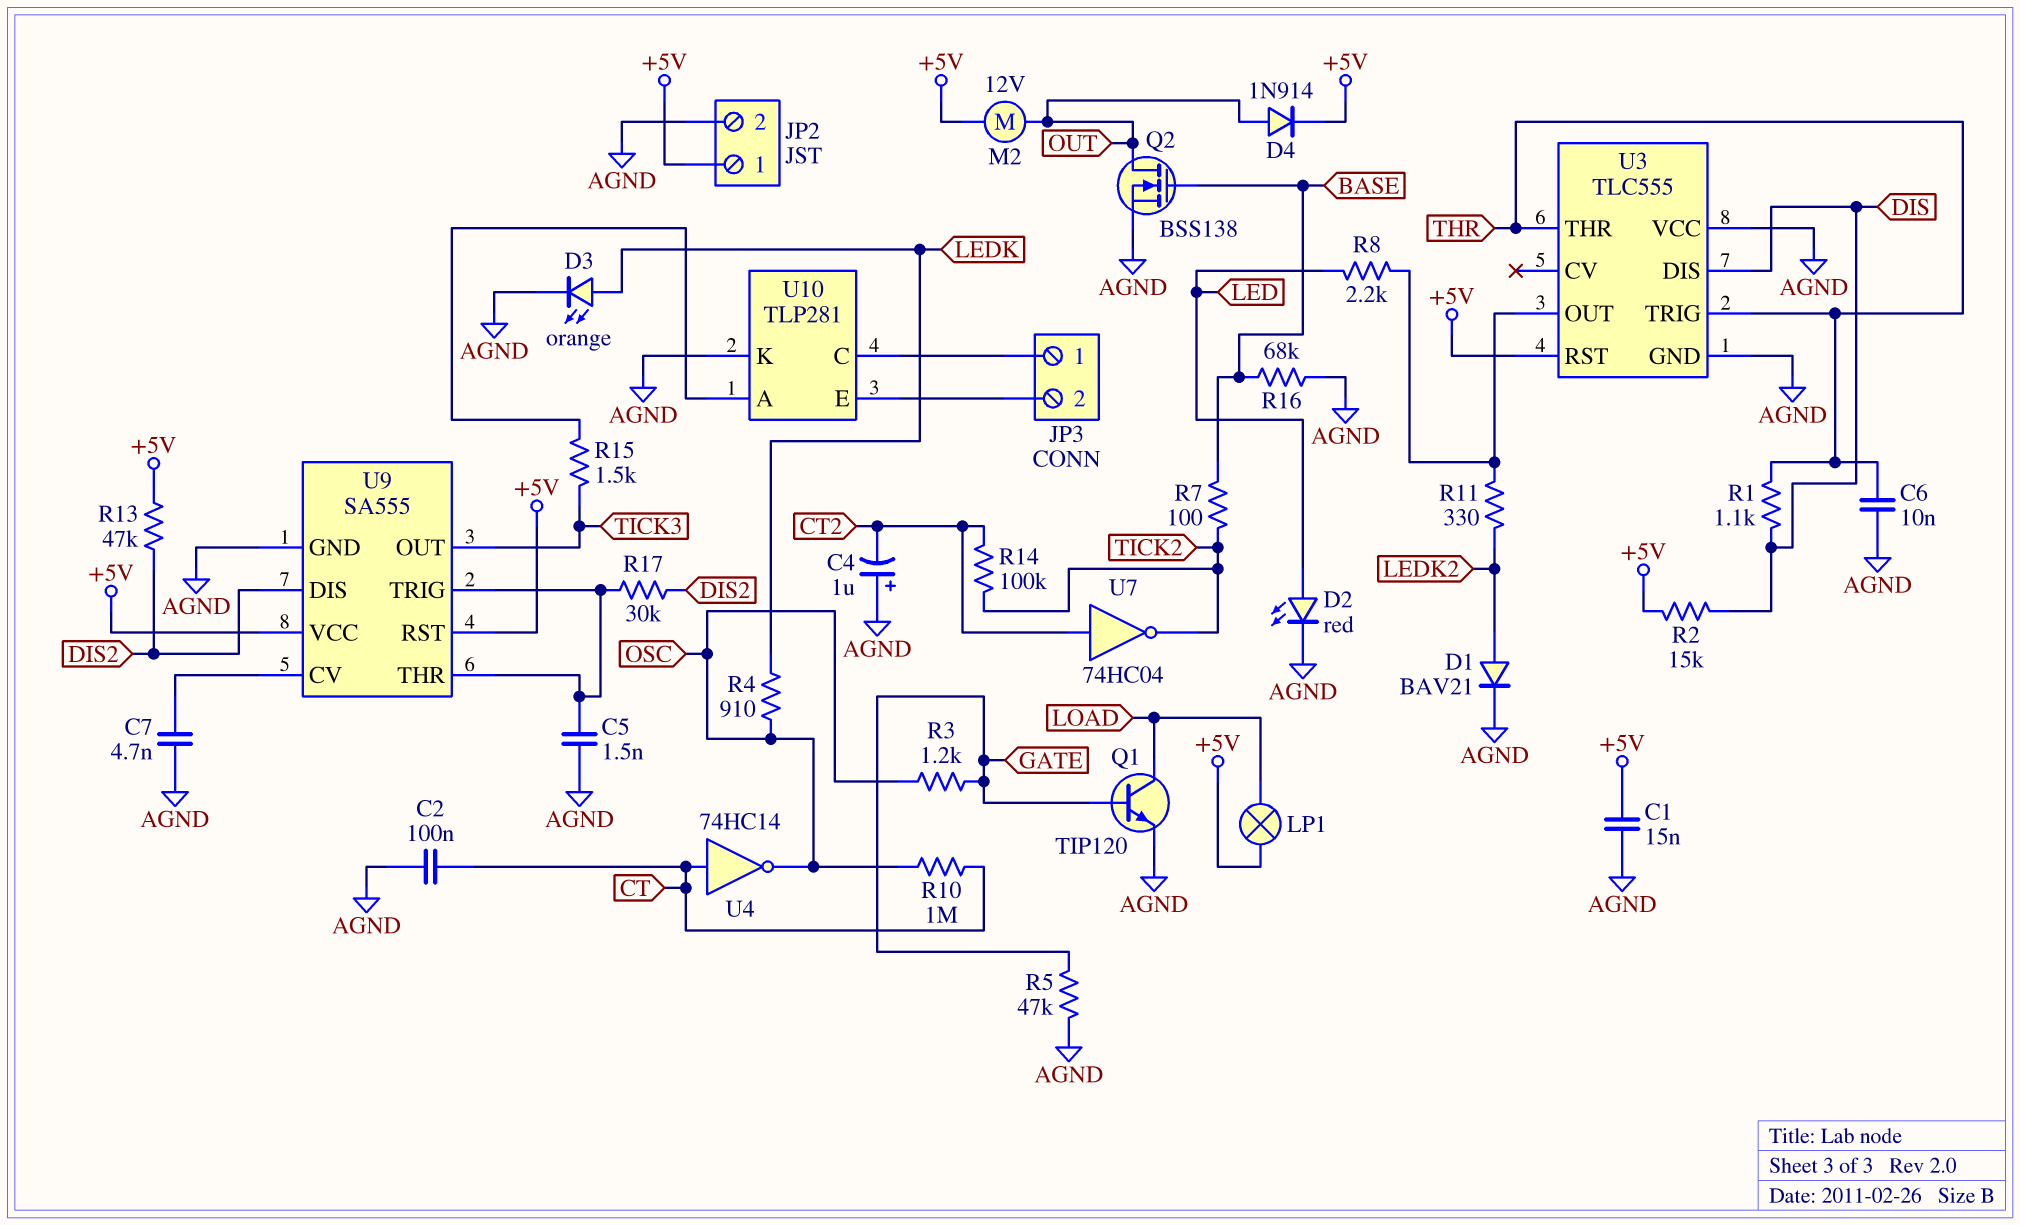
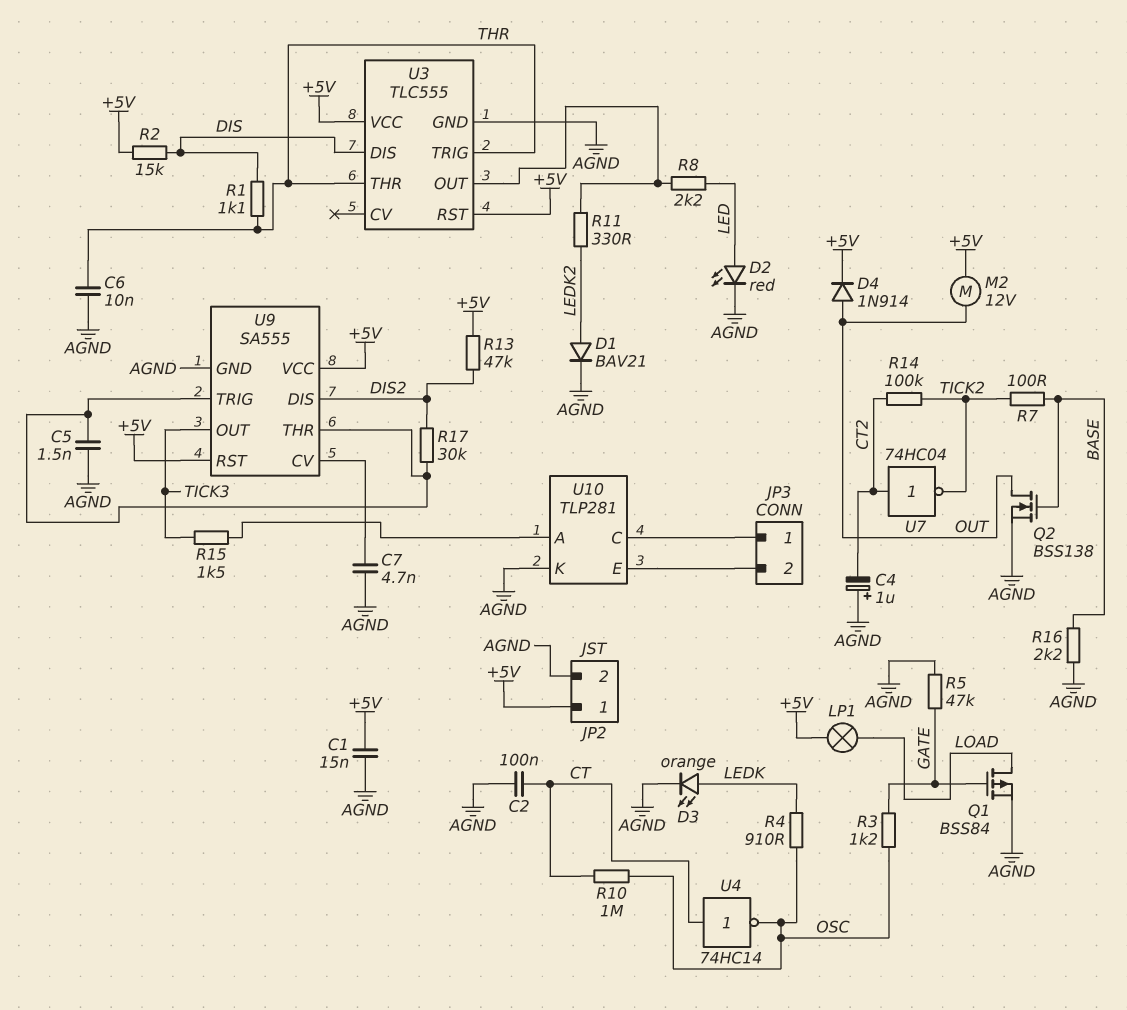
Q1: NPN TIP120 (B GATE, C LOAD, E AGND) -> PMOS BSS84 (G GATE, D LOAD, S AGND)
R16: 68k (AGND, BASE) -> 2.2k (AGND, BASE)
U3 pin VCC: AGND -> +5V

